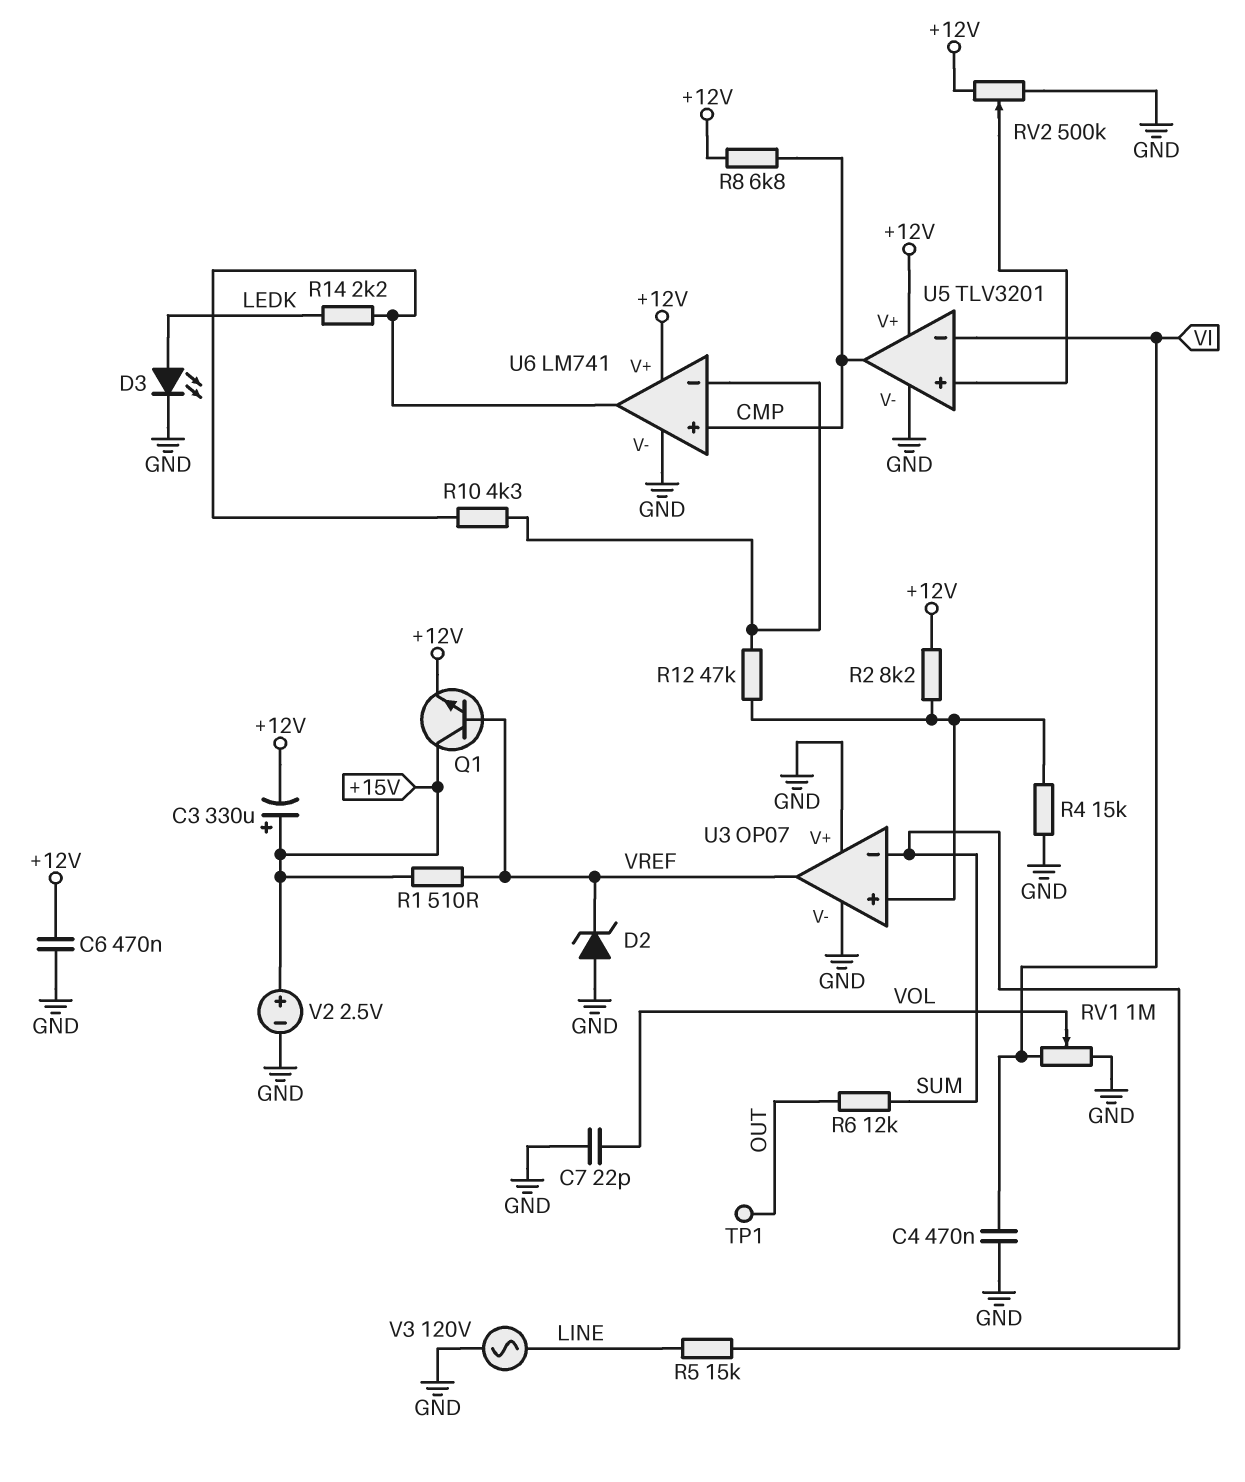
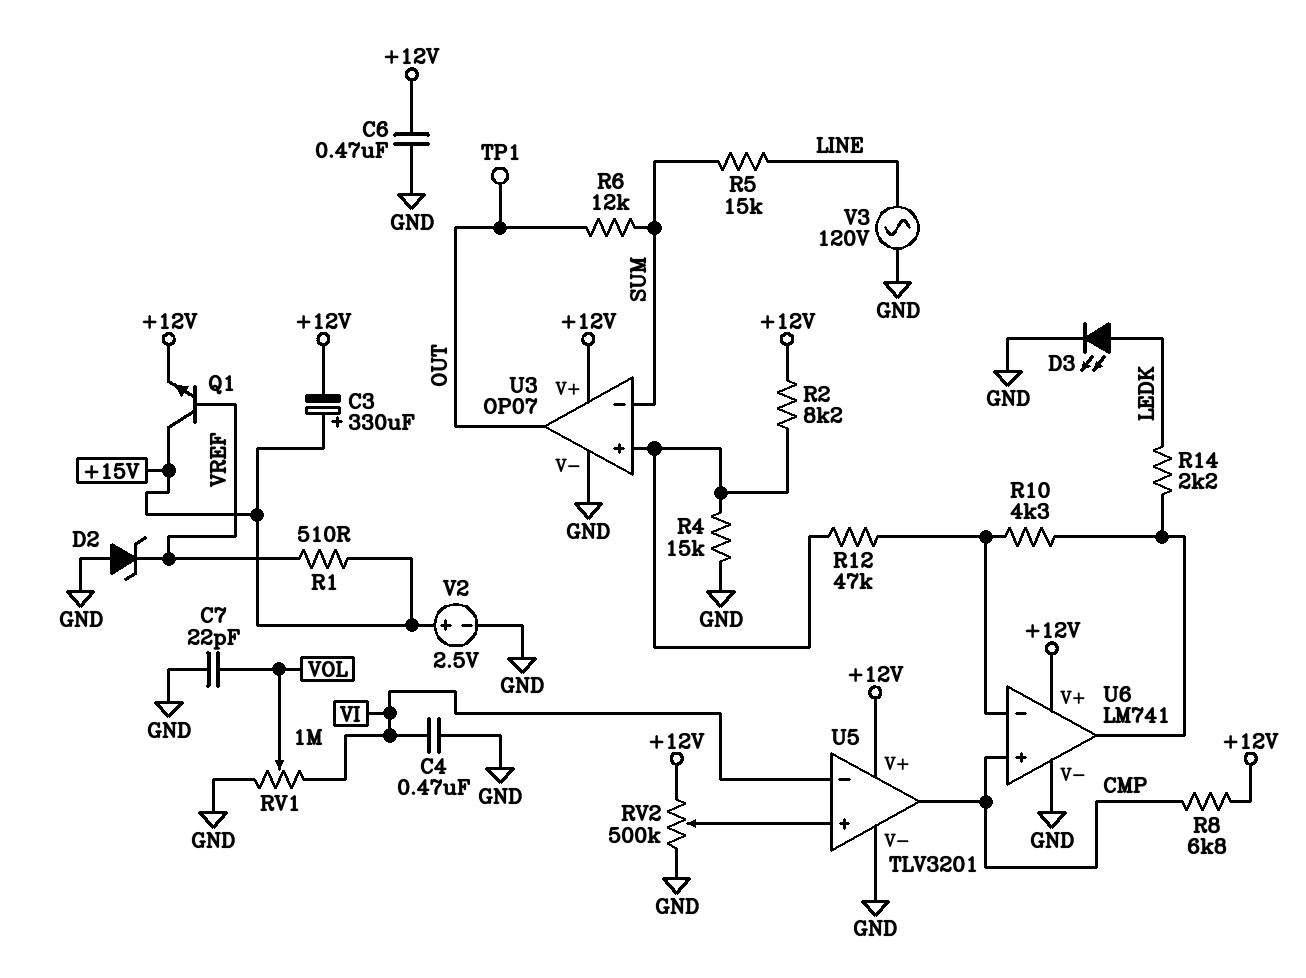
U3 pin V+: GND -> +12V
U3 pin out: VREF -> OUT

